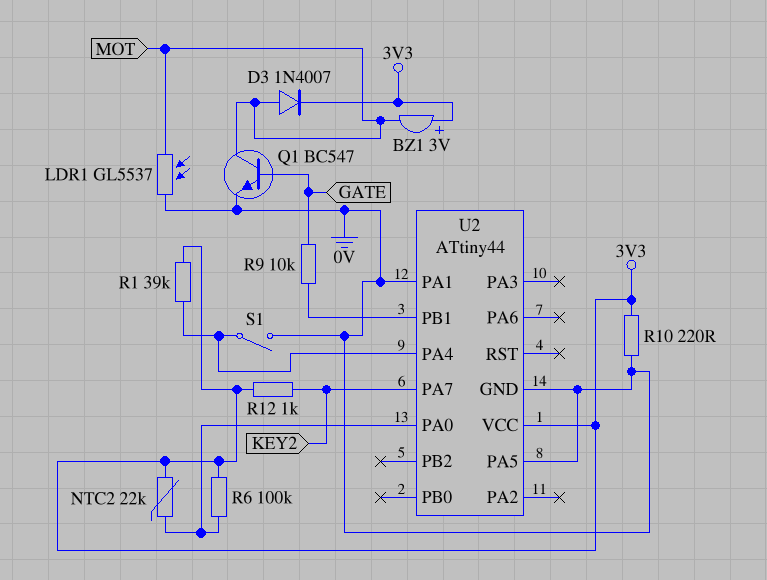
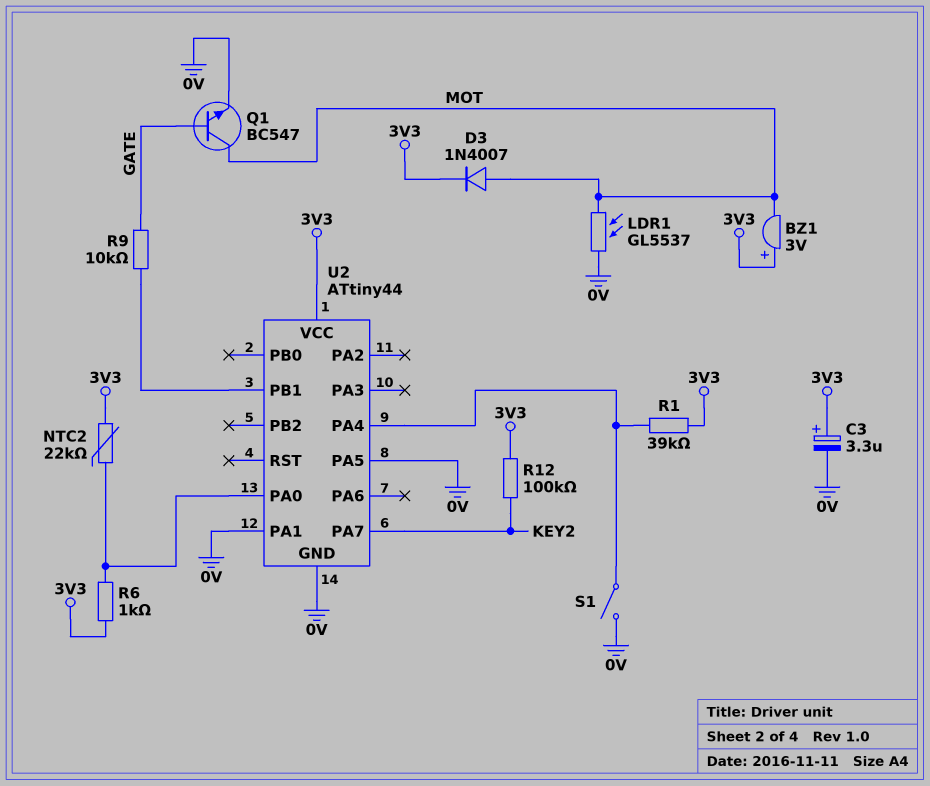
C3: none -> 3.3uF (plus 3V3, minus 0V)
R6: 100k (3V3, U2/PA0) -> 1k (3V3, U2/PA0)
R10: 220 (0V, 3V3) -> none
R12: 1k (3V3, KEY2) -> 100k (3V3, KEY2)

